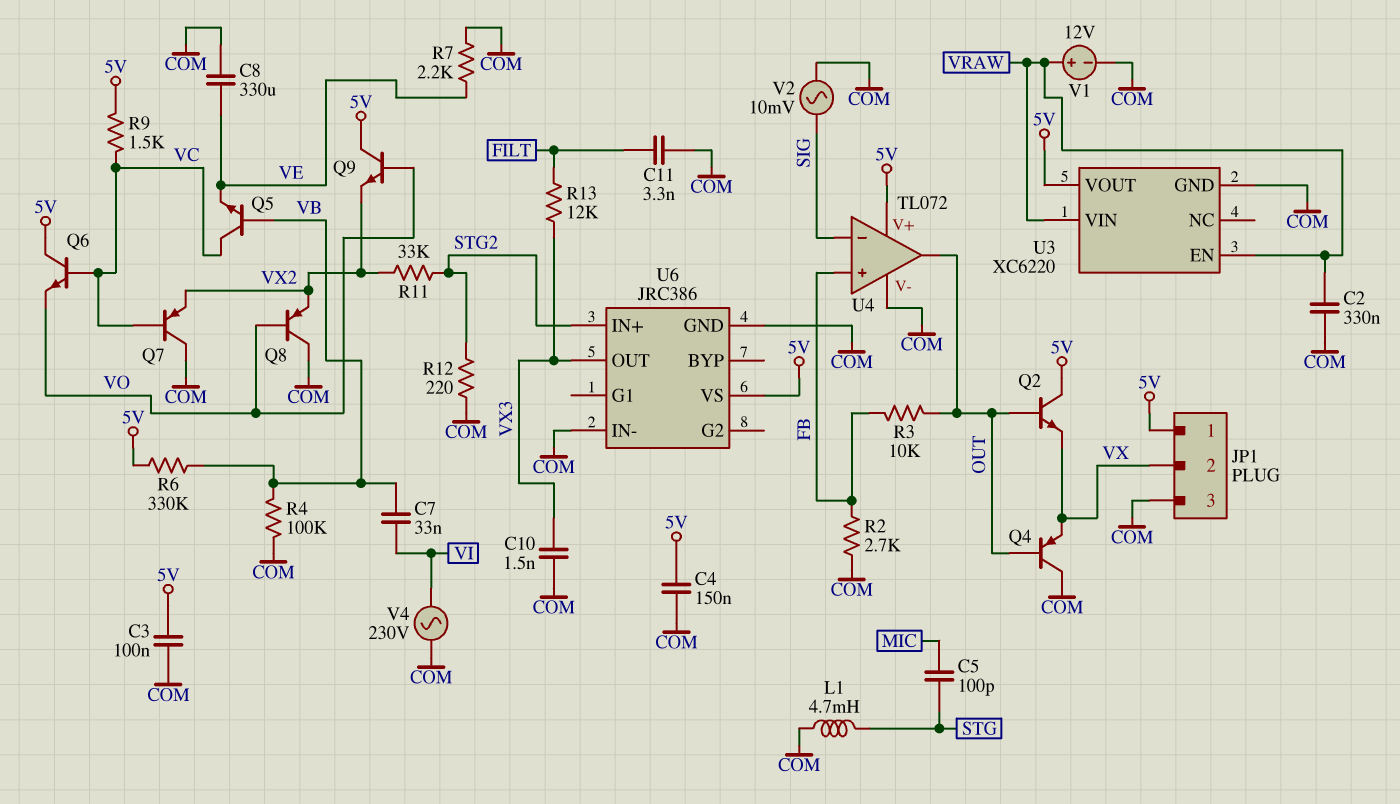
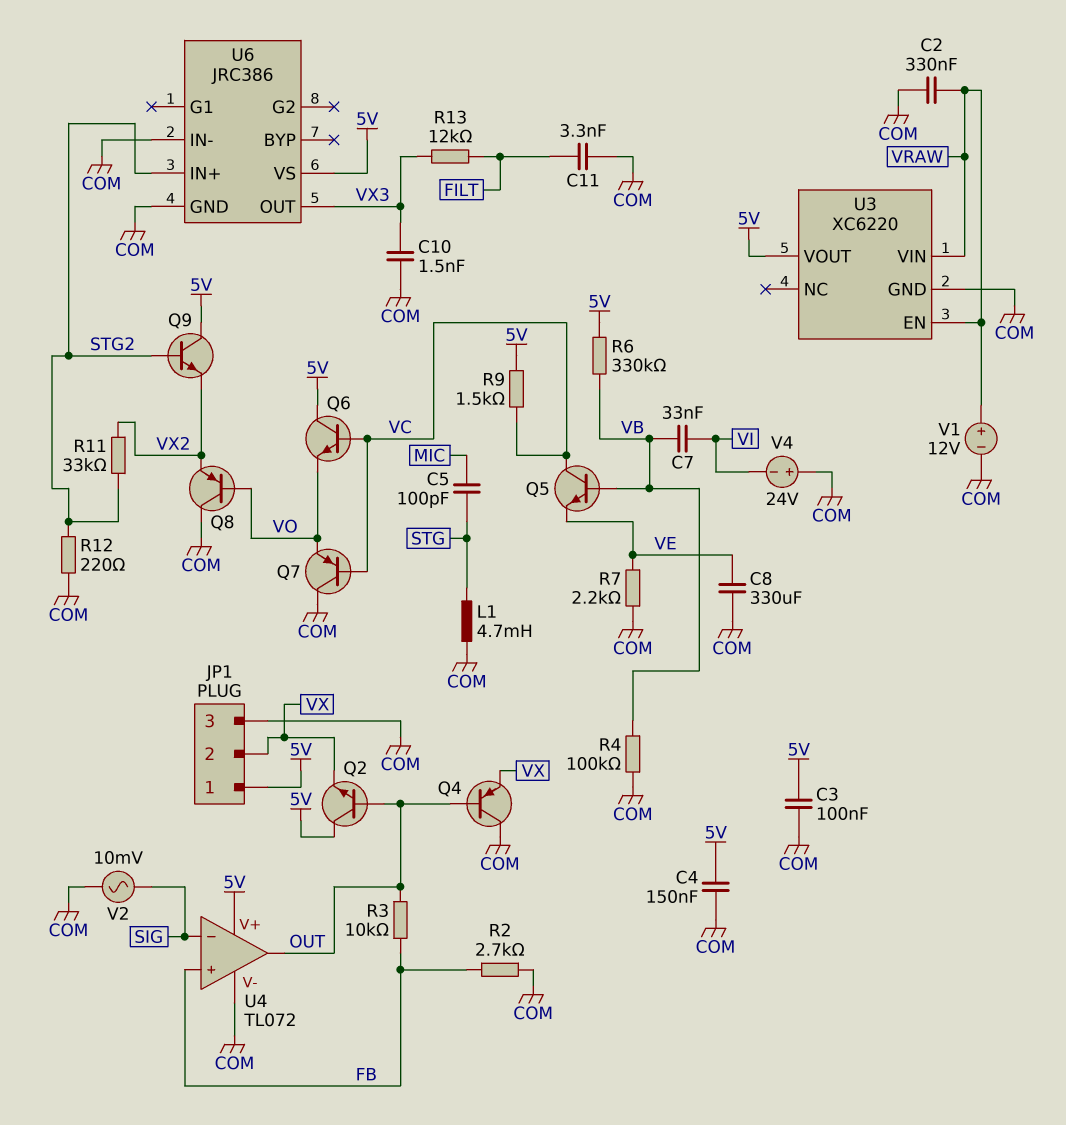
Q7: PNP (B VC, C COM, E VX2) -> PNP (B VC, C COM, E VO)
Q9: NPN (B VO, C 5V, E VX2) -> NPN (B STG2, C 5V, E VX2)
V4: AC 230V (COM, VI) -> 24V (plus COM, minus VI)

